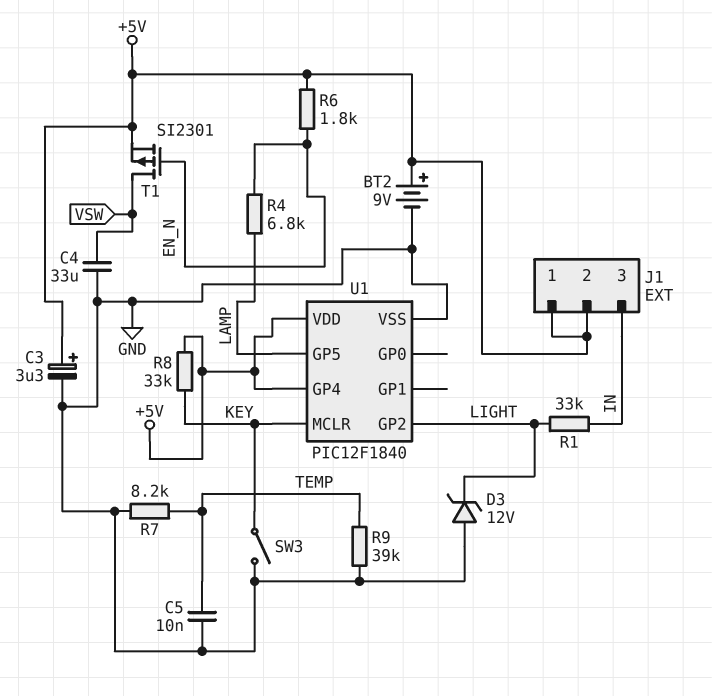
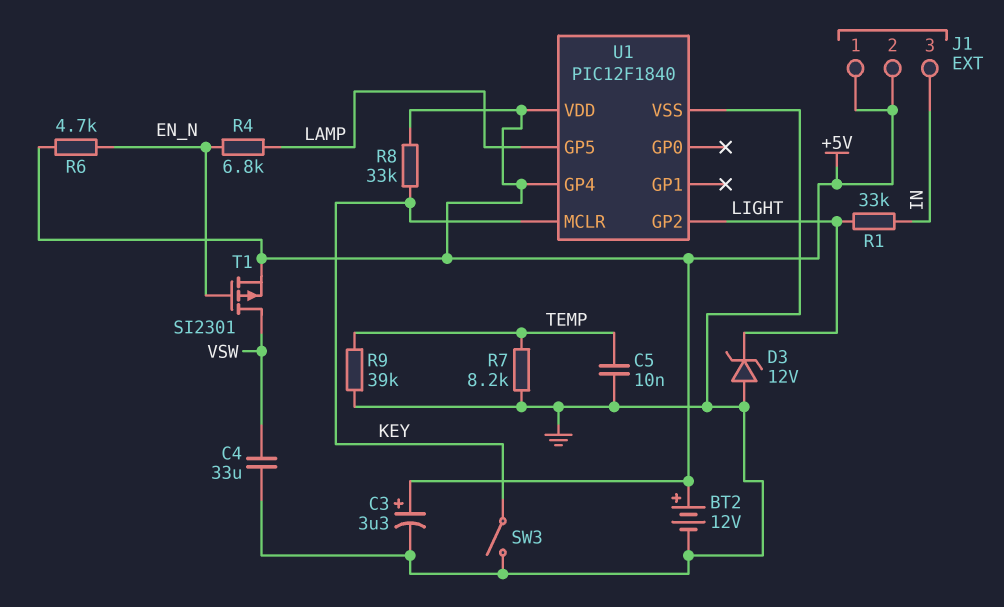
BT2: 9V (plus +5V, minus GND) -> 12V (plus +5V, minus GND)
R6: 1.8k (+5V, EN_N) -> 4.7k (+5V, EN_N)

